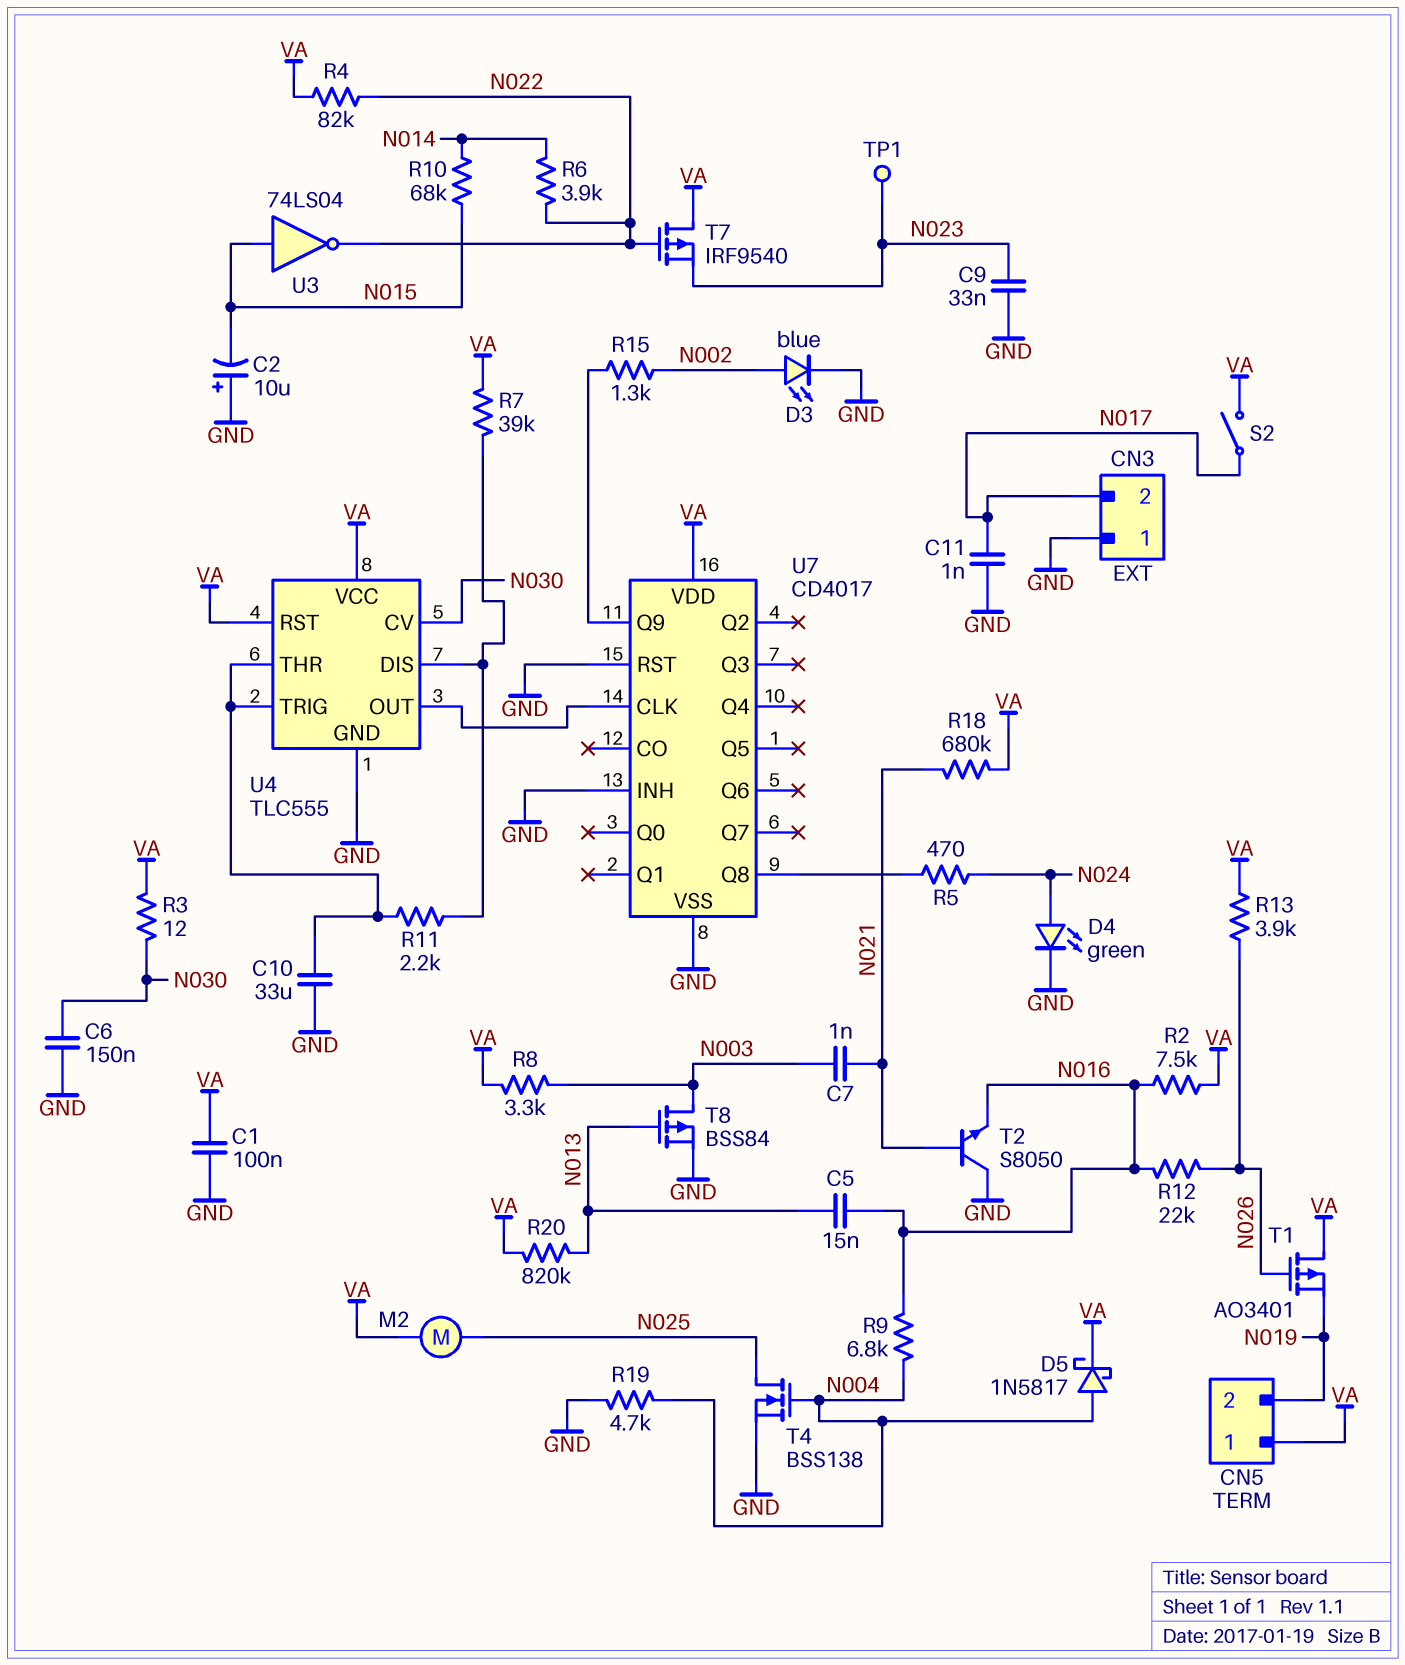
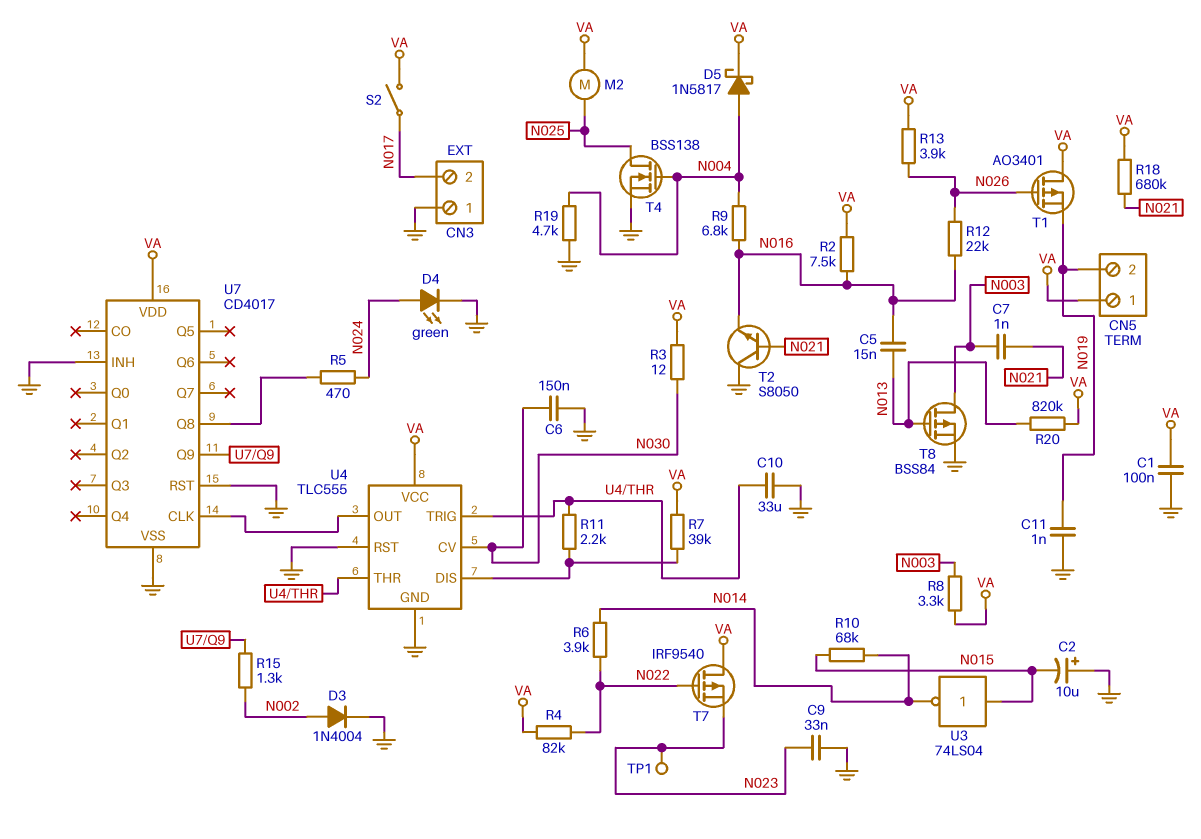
C11: 1nF (GND, N017) -> 1nF (GND, N019)
D3: LED blue (A N002, K GND) -> diode 1N4004 (A N002, K GND)
U3: NOT 74LS04 (in N015, out N022) -> NOT 74LS04 (in N015, out N014)
U4 pin RST: VA -> GND

